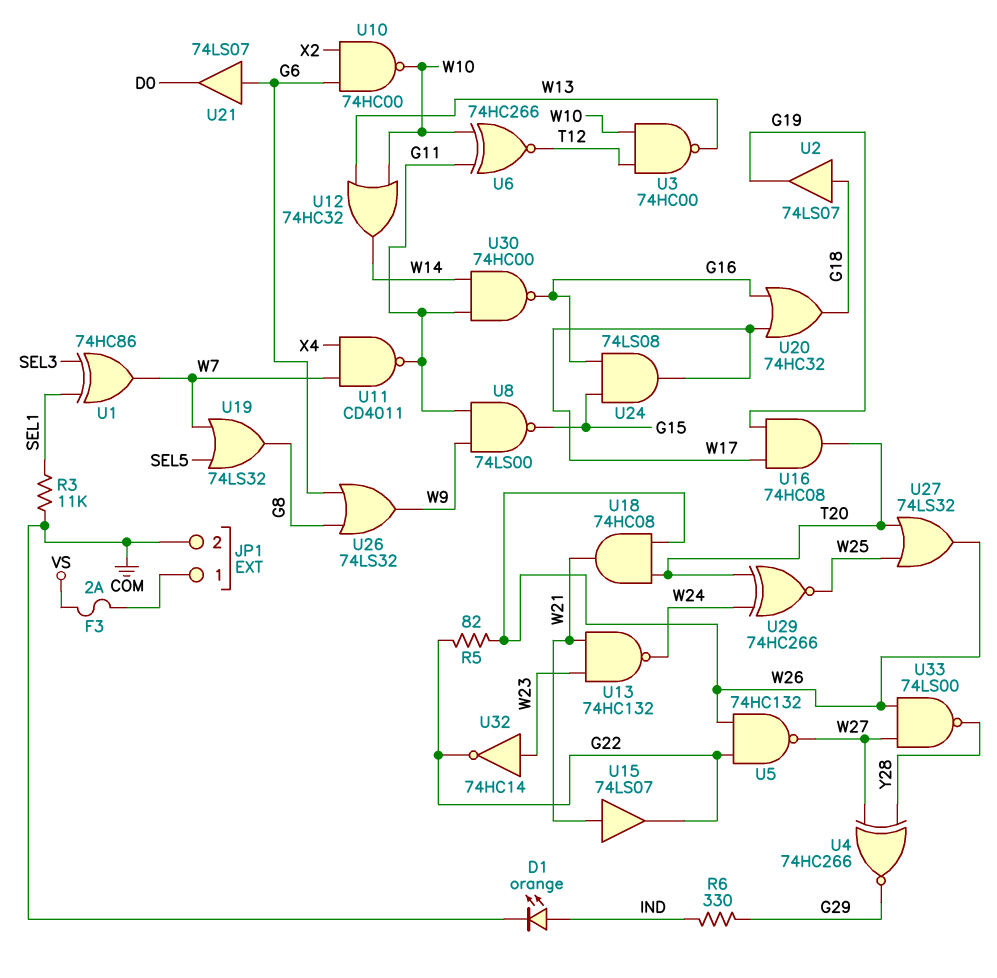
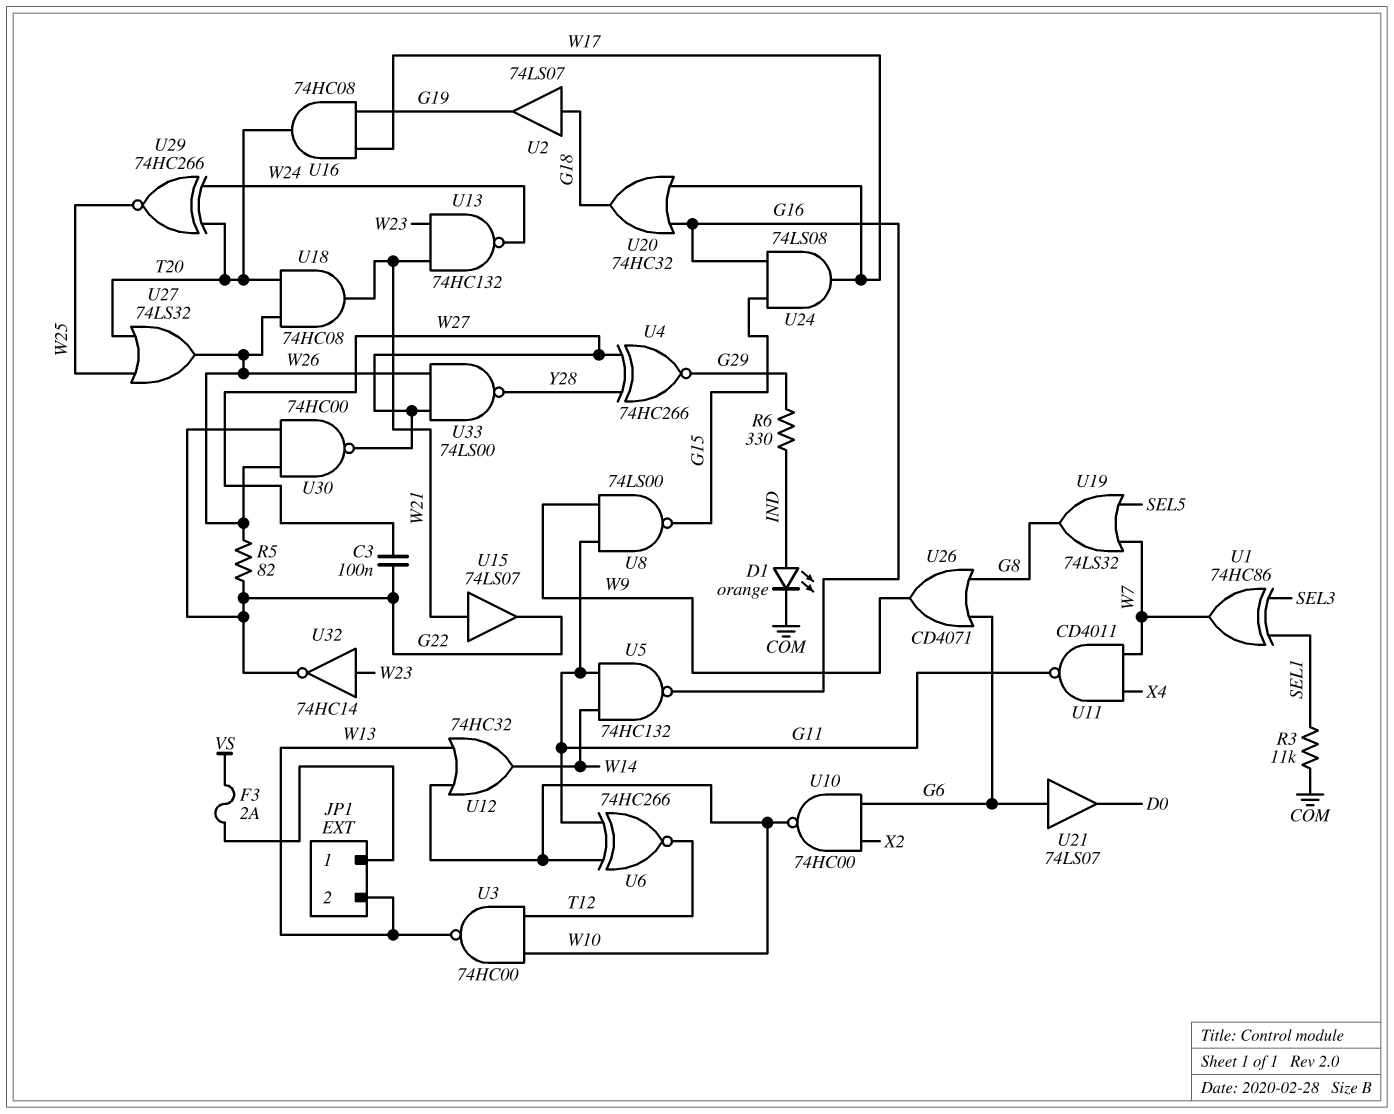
C3: none -> 100nF (G22, W27)
JP1 pin 2: COM -> W13
U5: NAND 74HC132 (in G22, in W26, out W27) -> NAND 74HC132 (in G11, in W14, out G16)
U26: OR 74LS32 (in G6, in G8, out W9) -> OR CD4071 (in G6, in G8, out W9)
U30: NAND 74HC00 (in G11, in W14, out G16) -> NAND 74HC00 (in G22, in W26, out W27)

